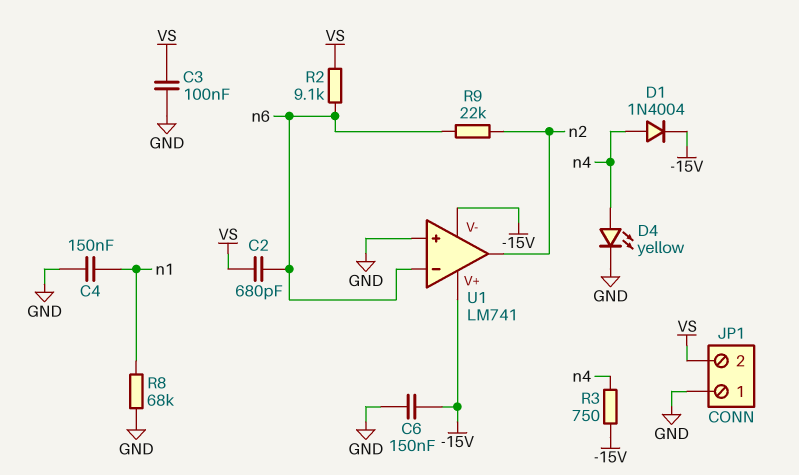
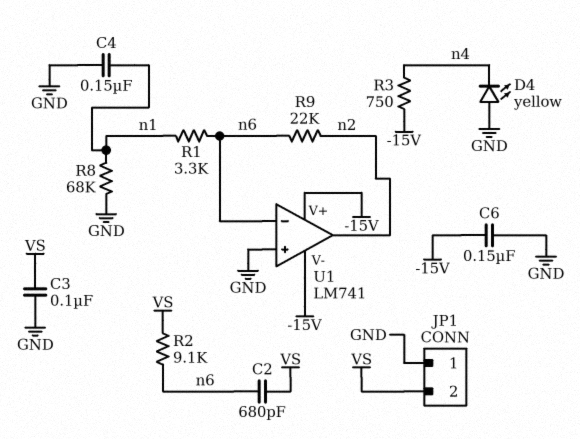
D1: diode 1N4004 (A n4, K -15V) -> none
D4: LED yellow (A n4, K GND) -> LED yellow (A GND, K n4)
R1: none -> 3.3k (n1, n6)

